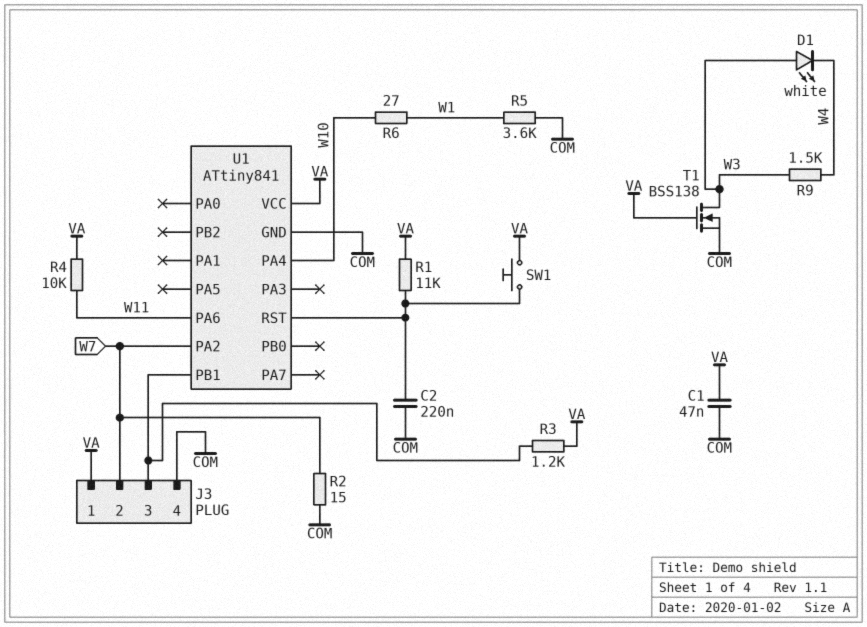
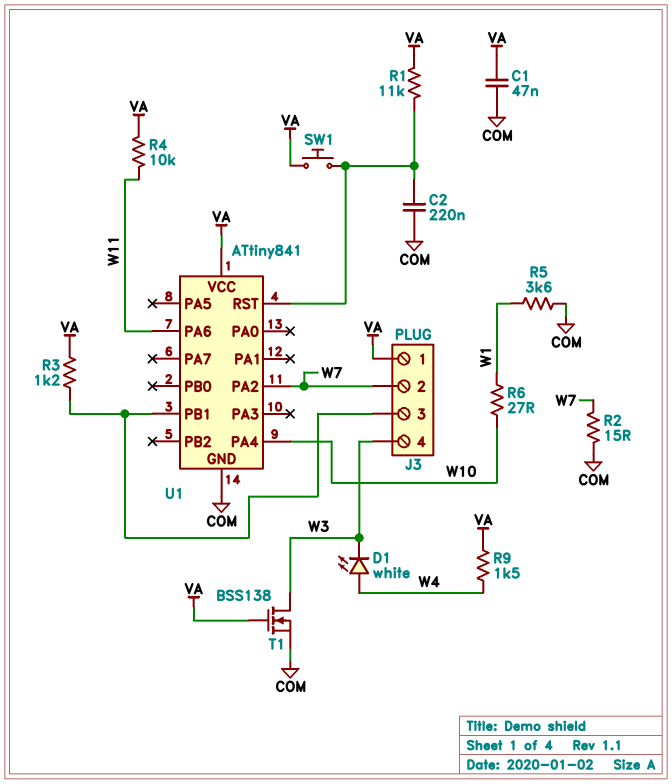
D1: LED white (A W3, K W4) -> LED white (A W4, K W3)
J3 pin 4: COM -> W3
R9: 1.5k (W3, W4) -> 1.5k (VA, W4)

